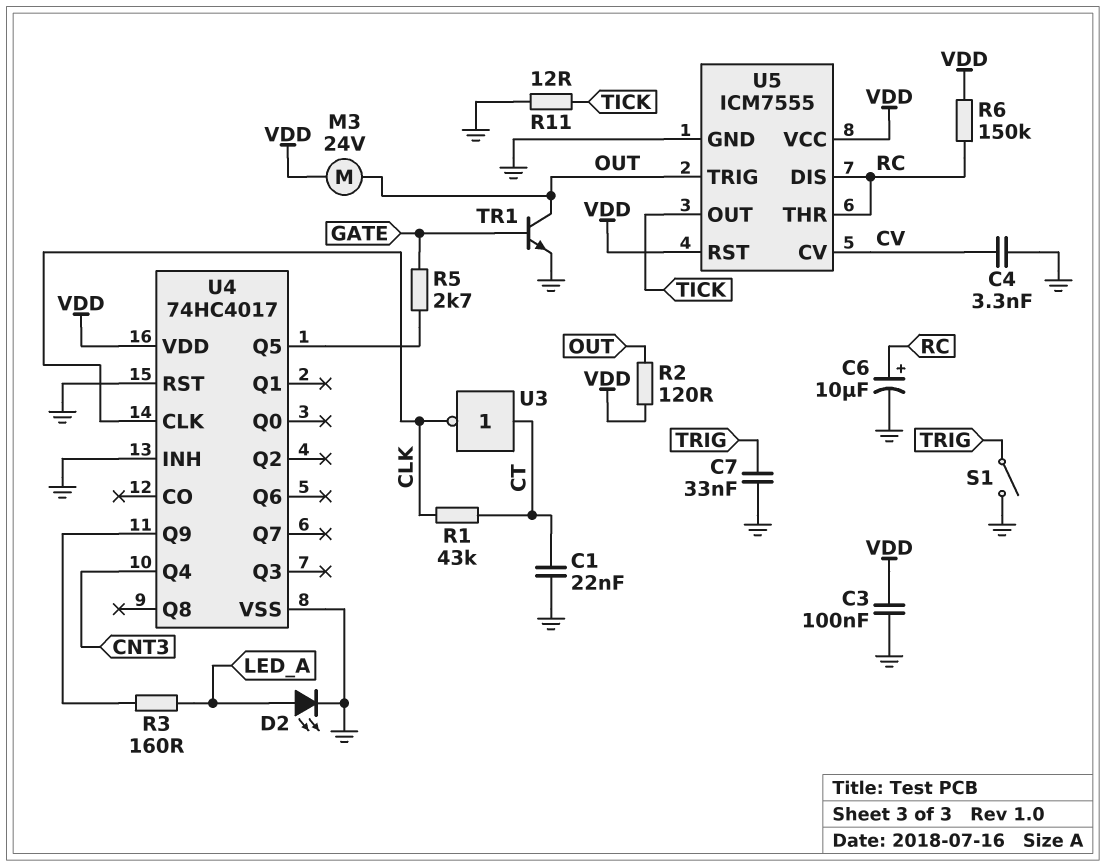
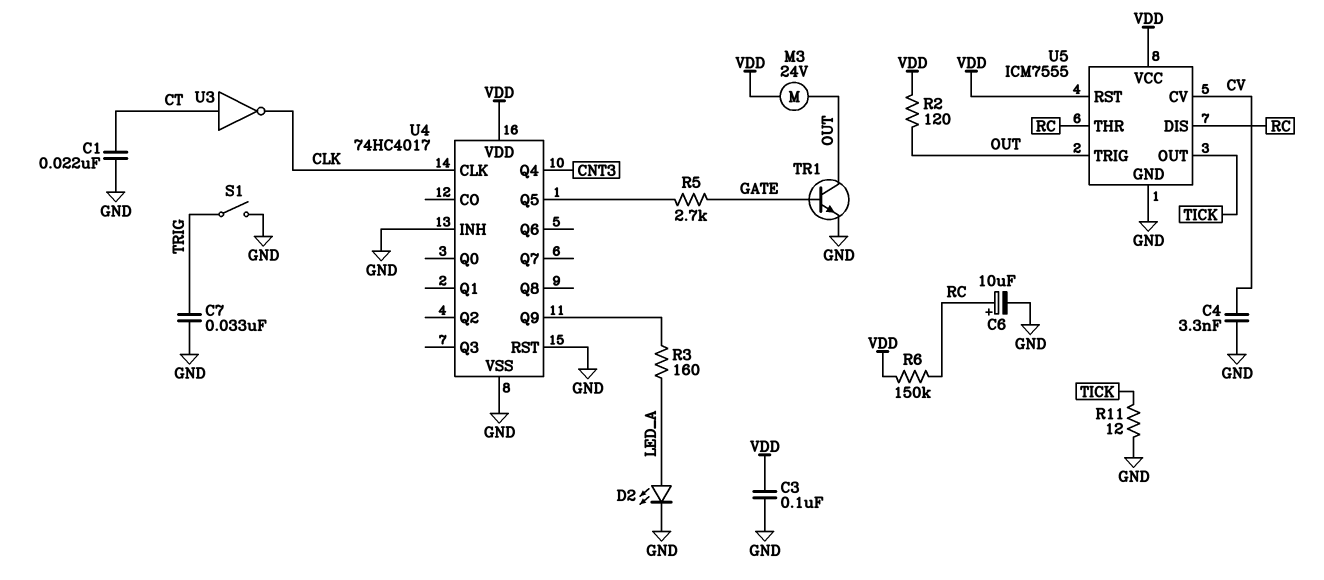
R1: 43k (CLK, CT) -> none

